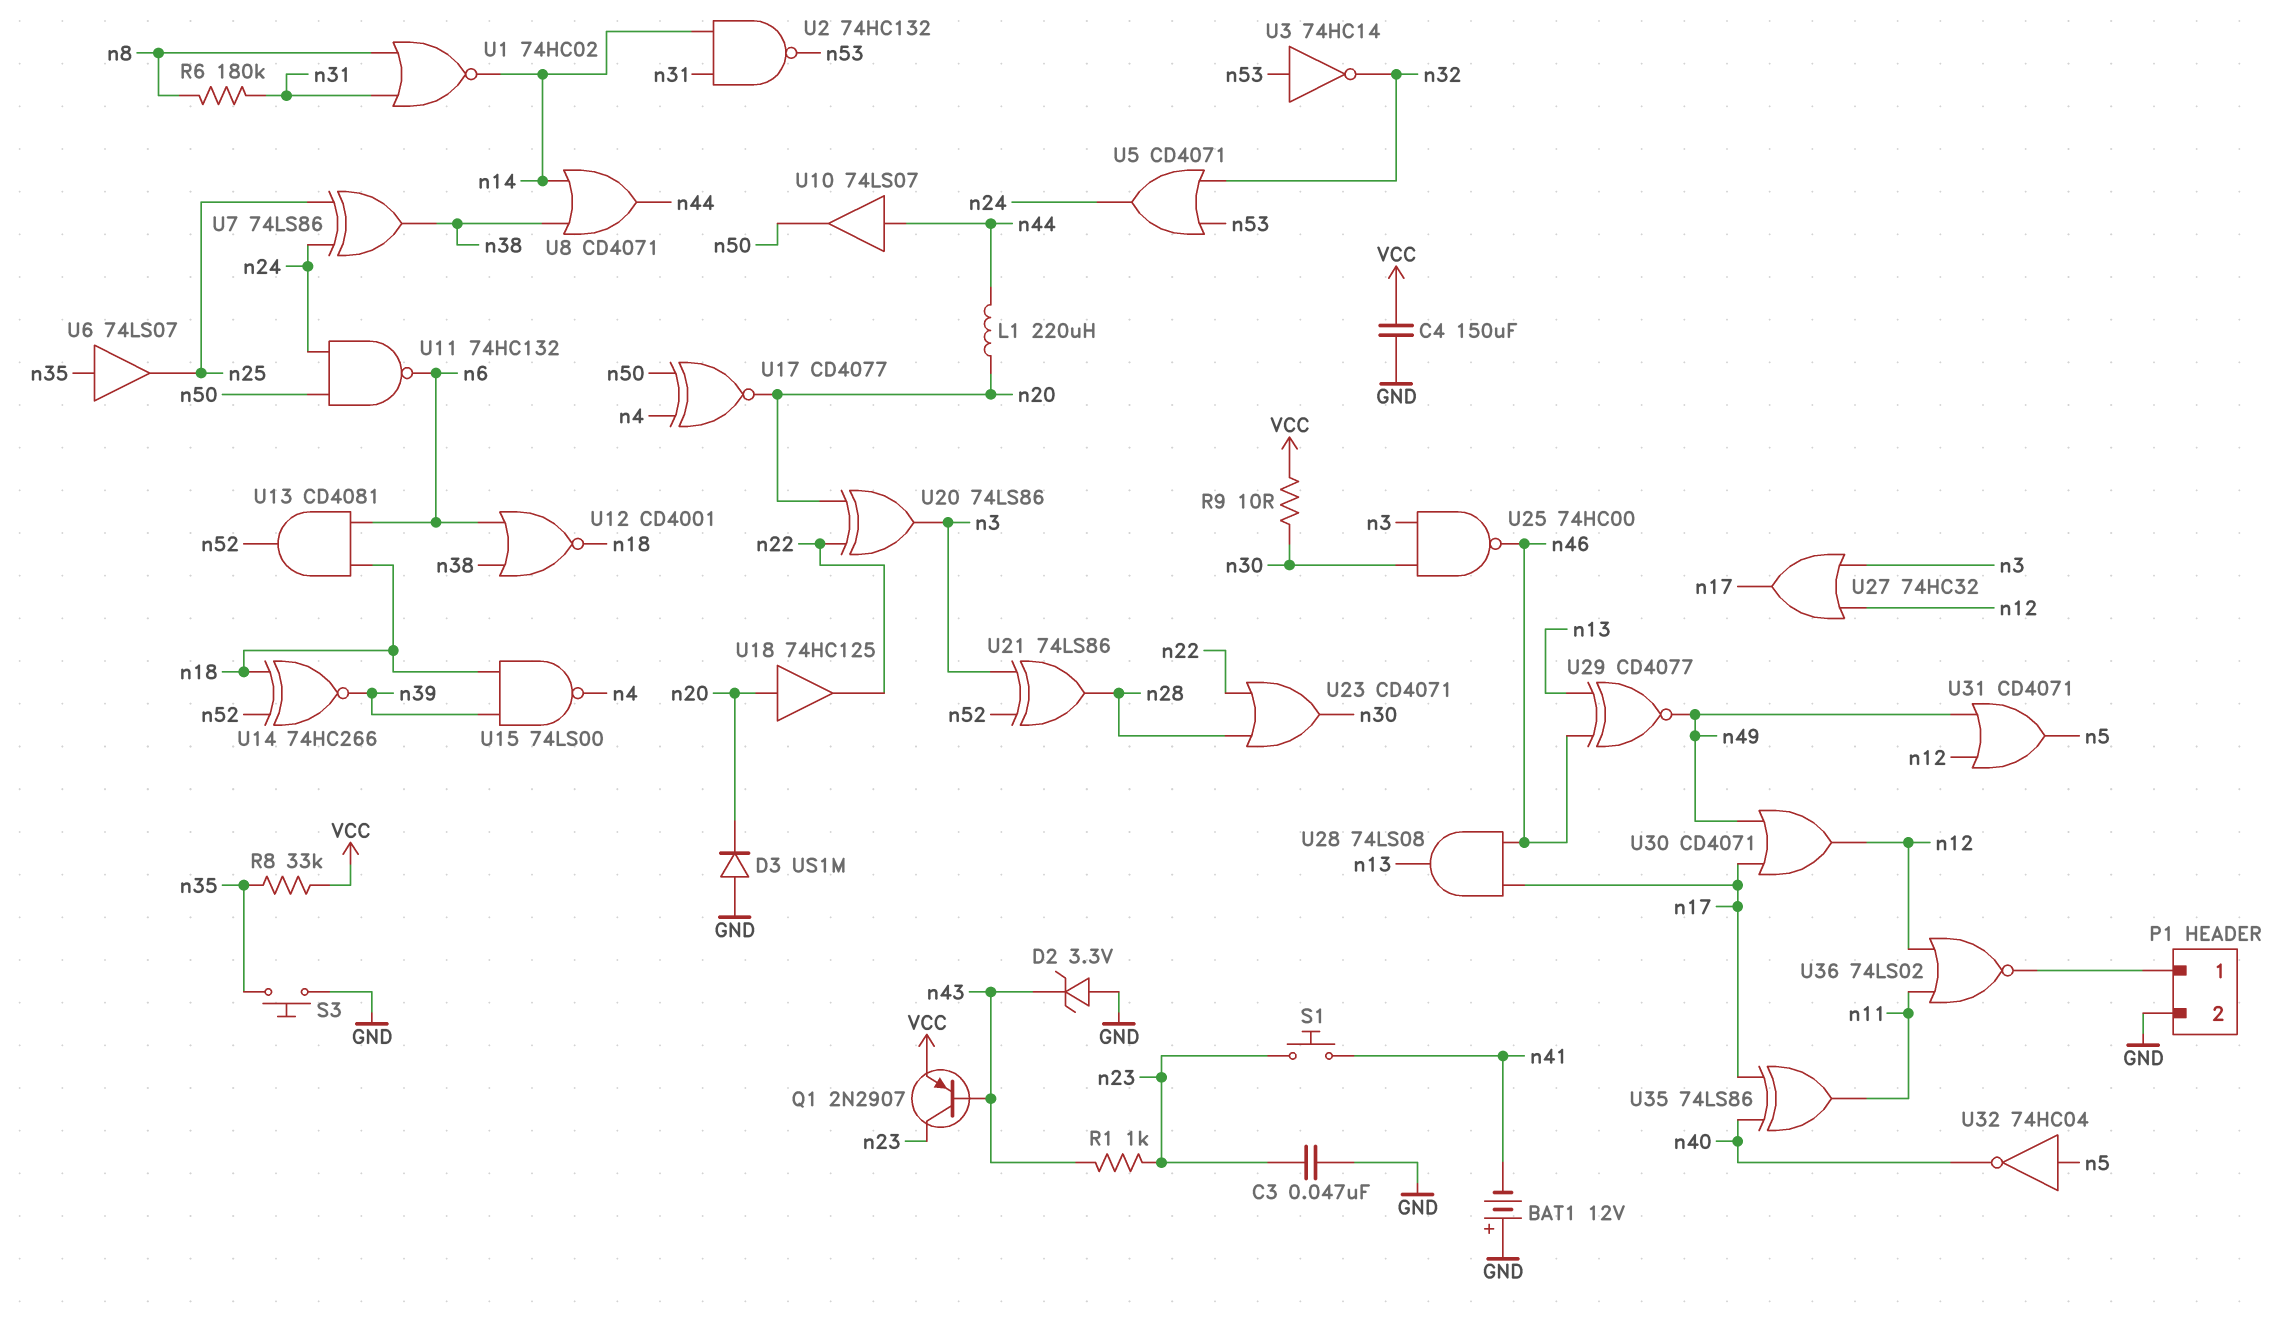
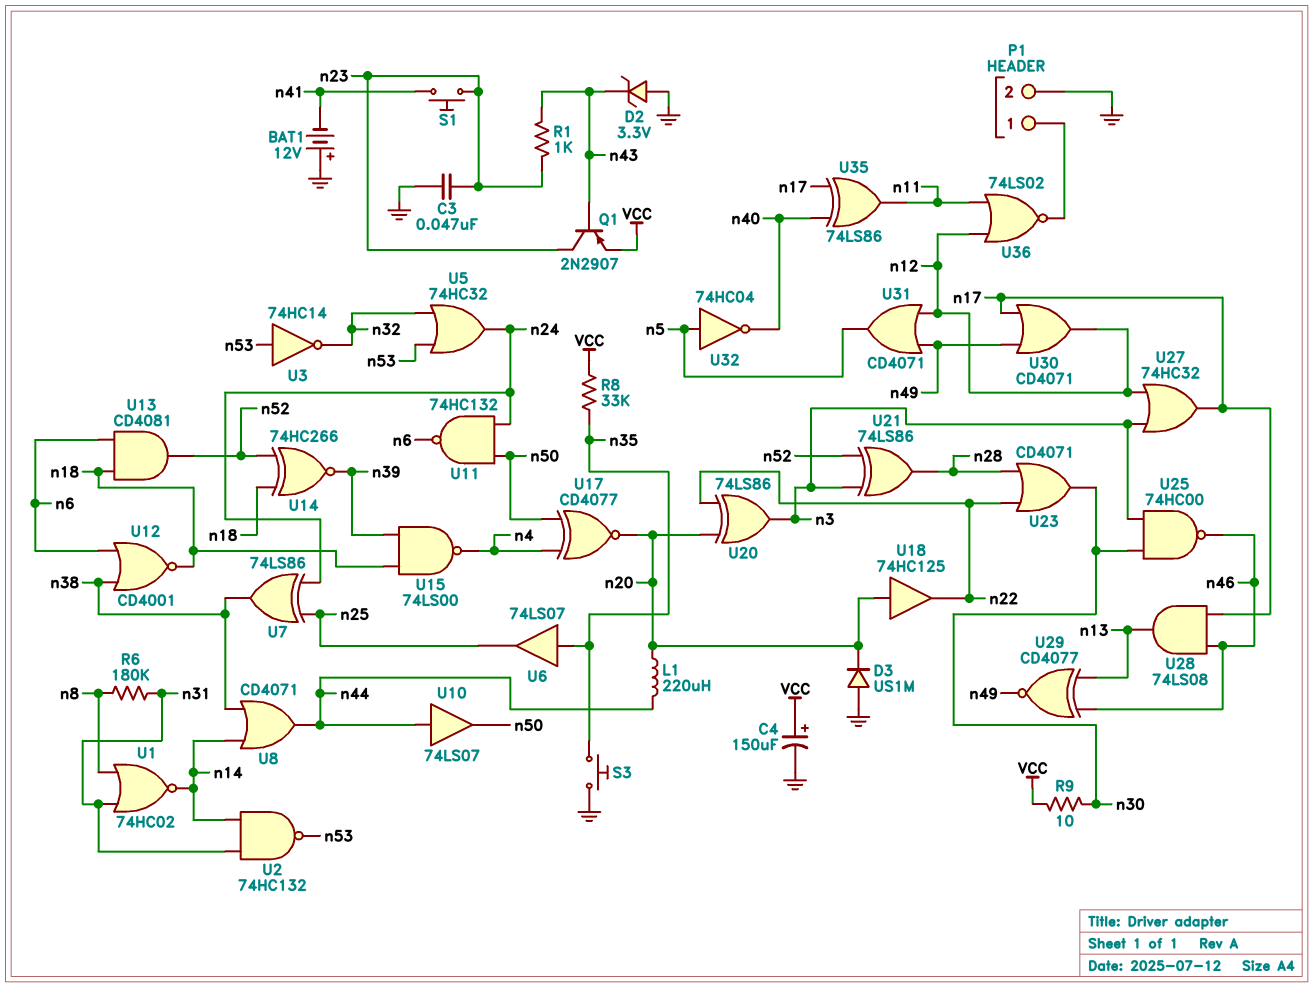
C4: 150uF (GND, VCC) -> 150uF (plus VCC, minus GND)
U5: OR CD4071 (in n32, in n53, out n24) -> OR 74HC32 (in n32, in n53, out n24)

